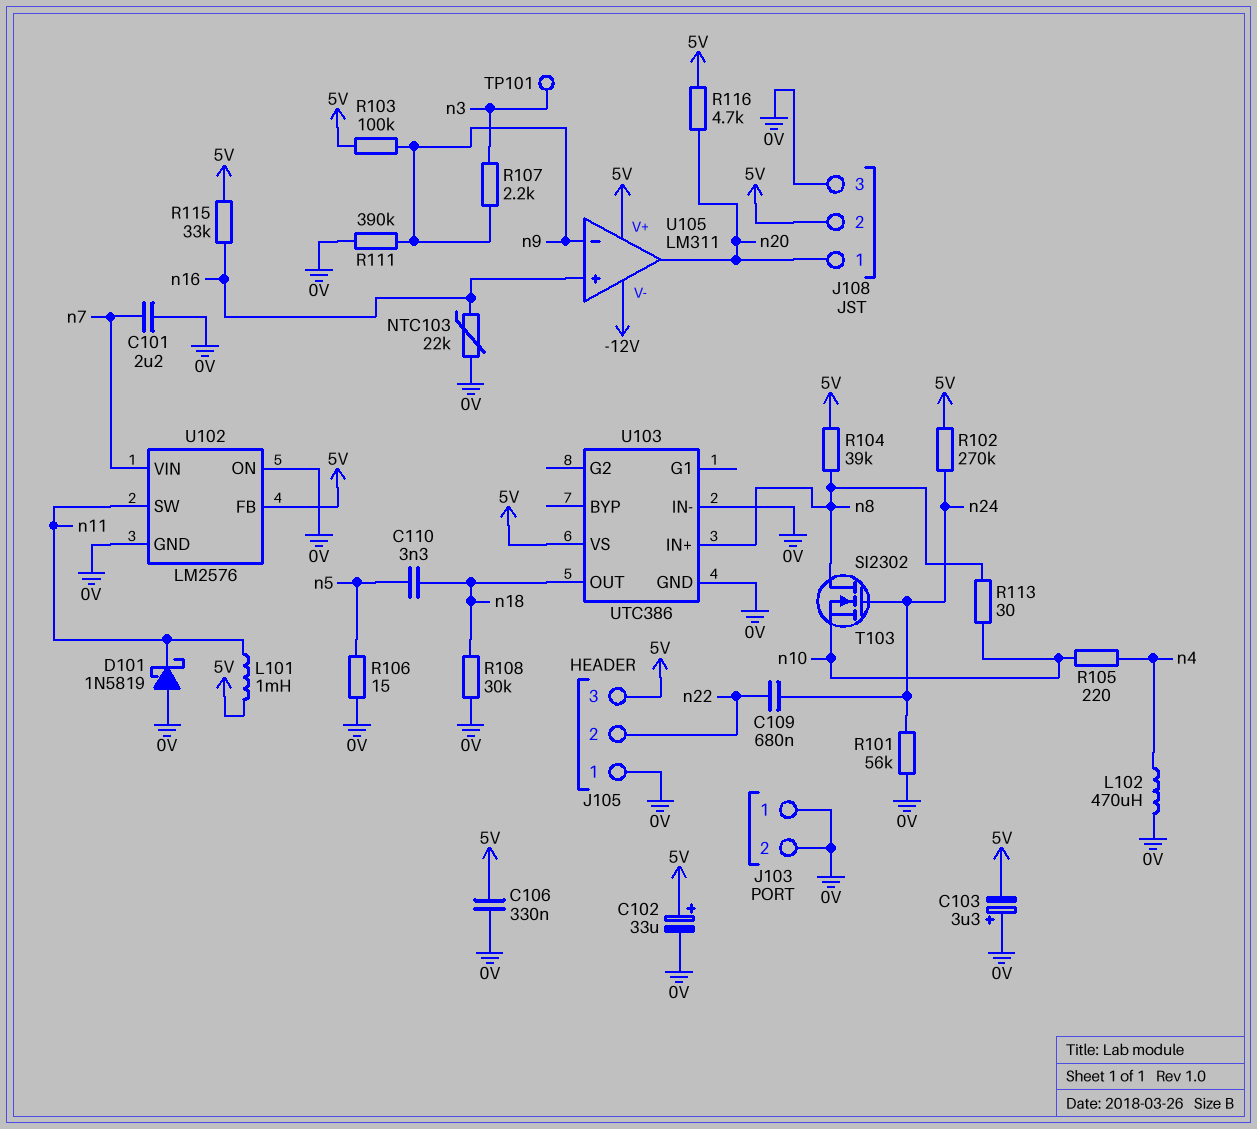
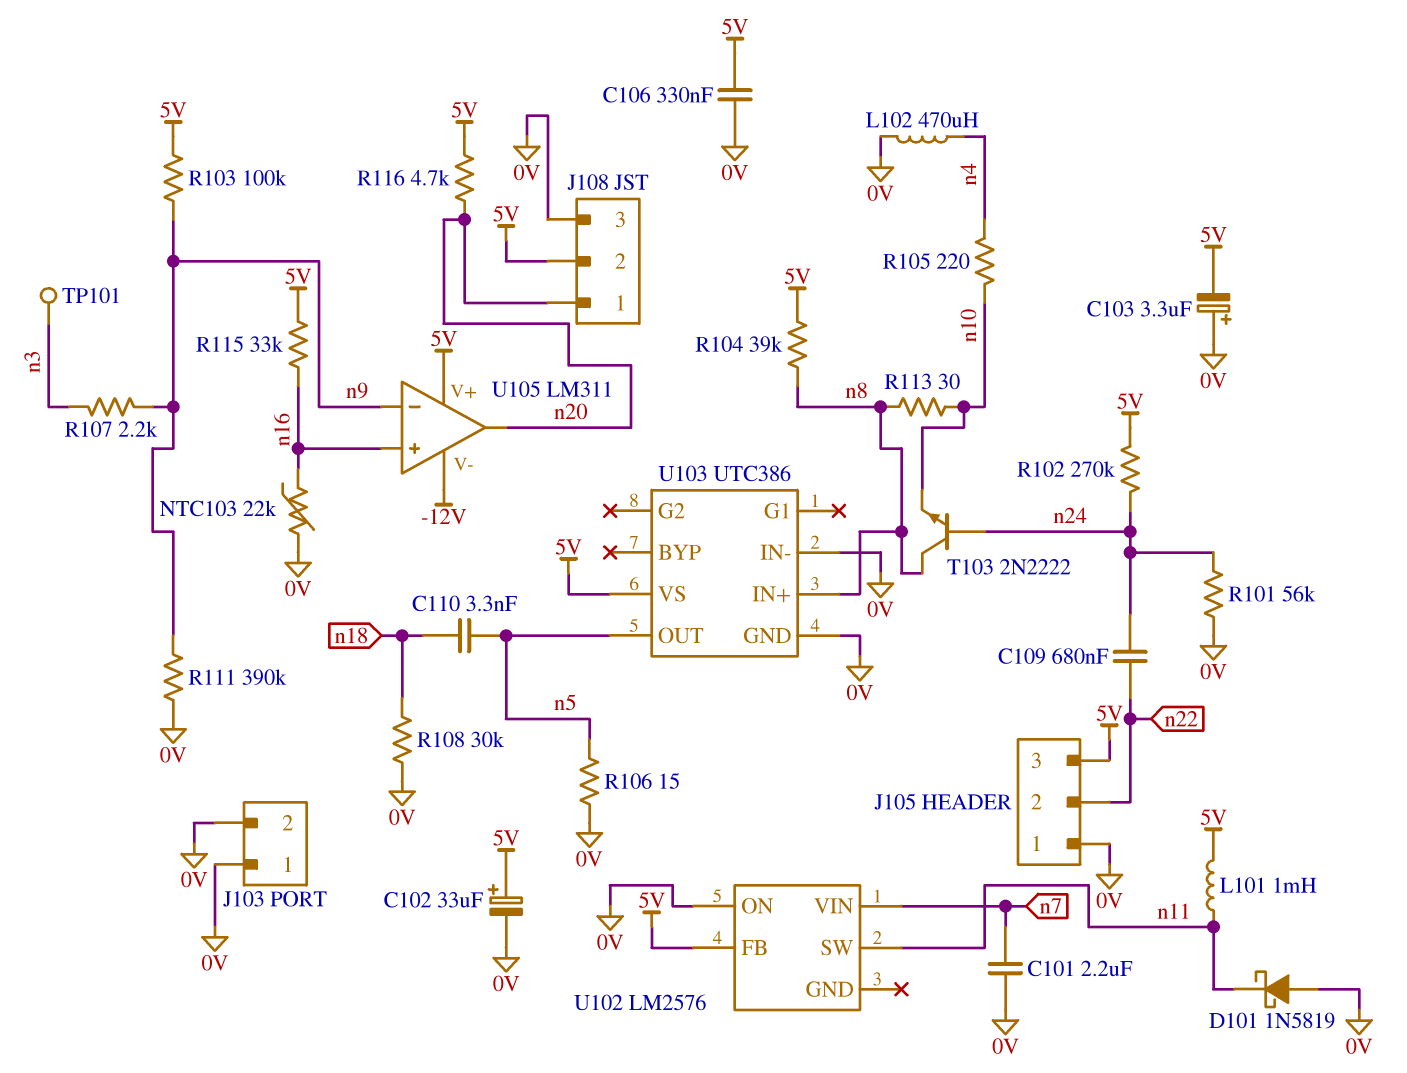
T103: NMOS SI2302 (G n24, D n8, S n10) -> NPN 2N2222 (B n24, C n8, E n10)
U102 pin GND: 0V -> none
U103 pin OUT: n18 -> n5

